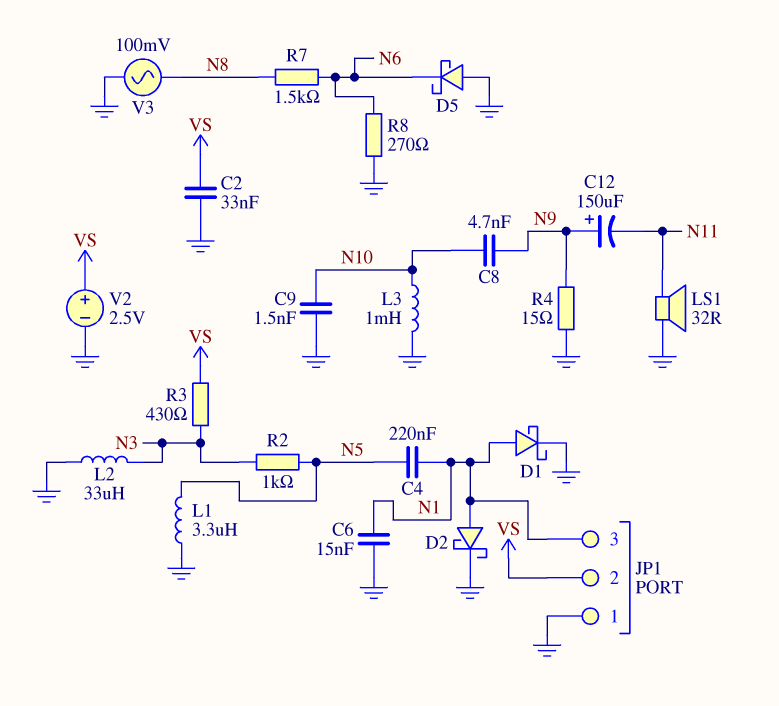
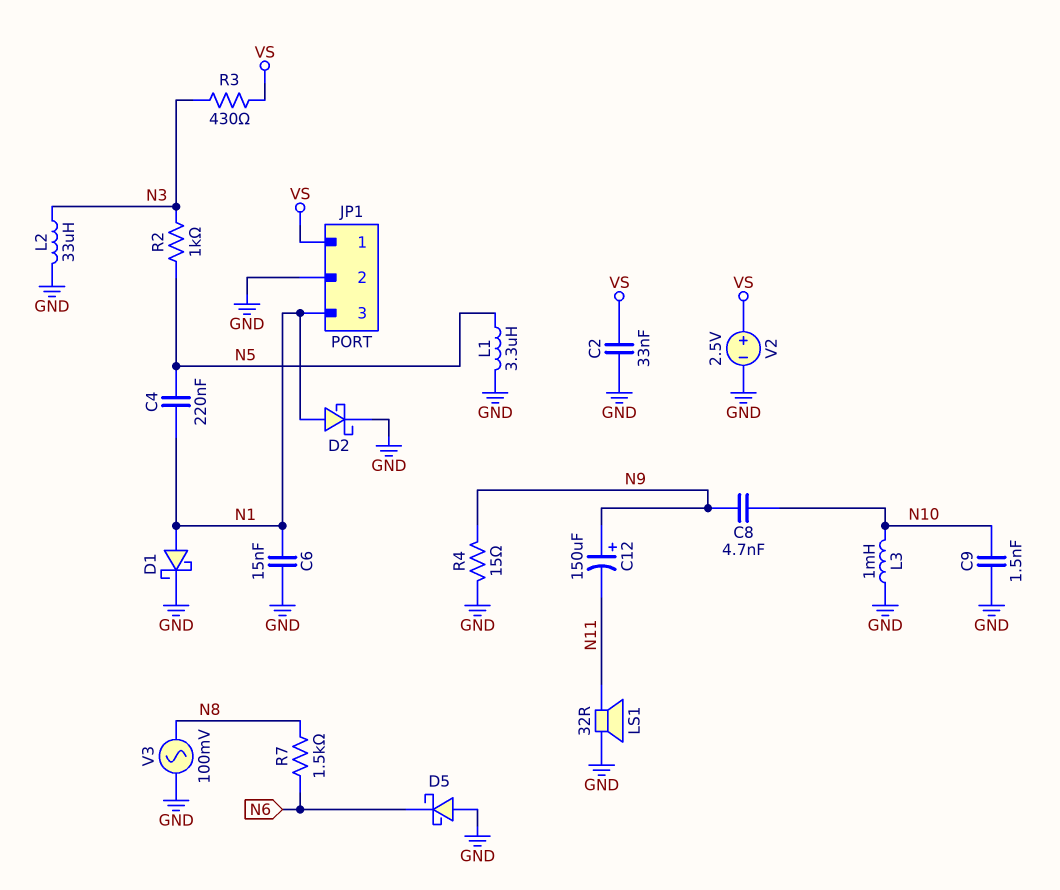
JP1 pin 1: GND -> VS
JP1 pin 2: VS -> GND
R8: 270 (GND, N6) -> none

